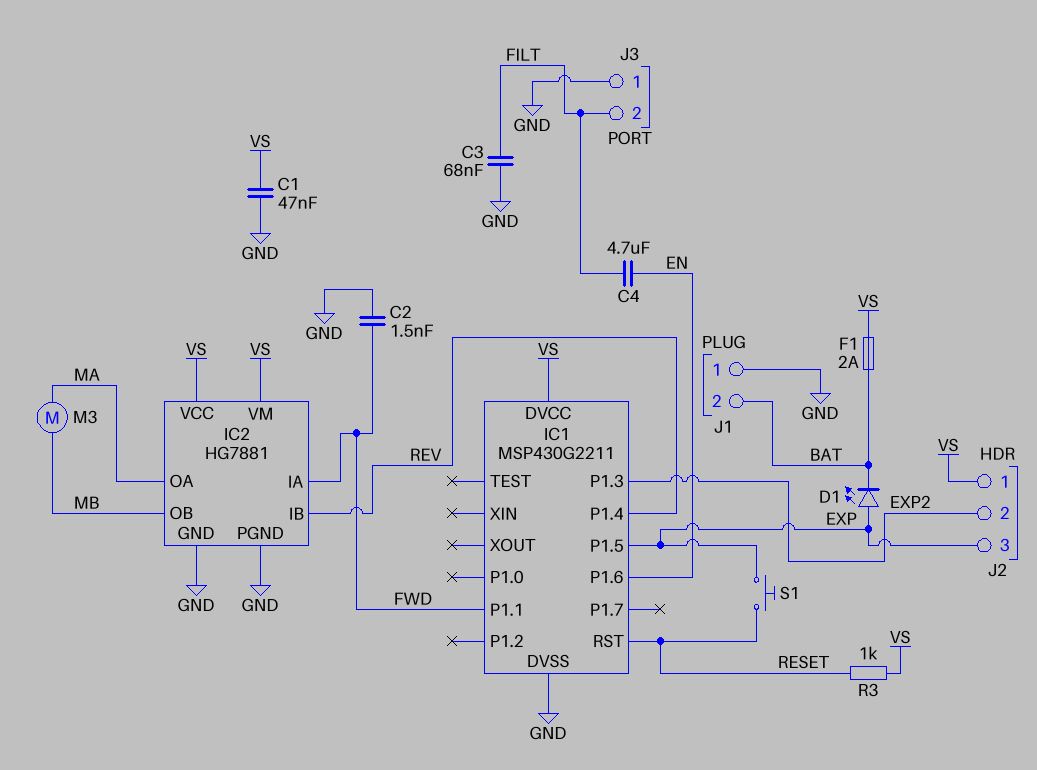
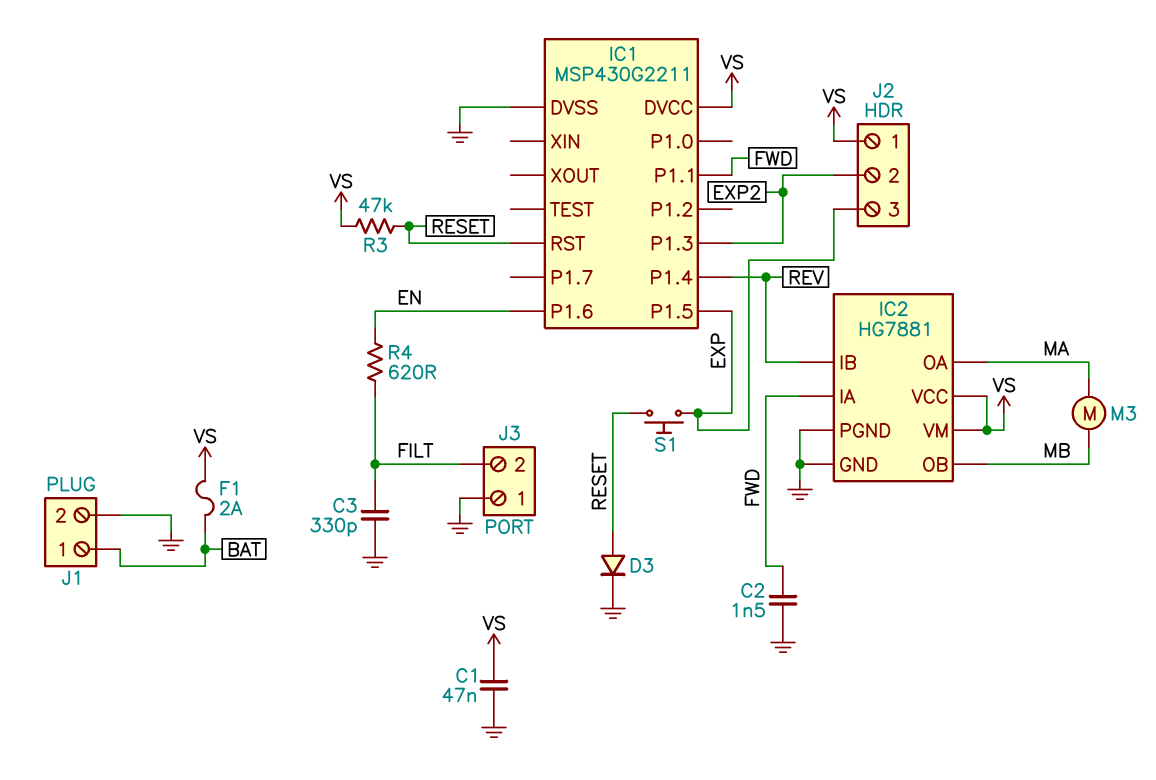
C3: 68nF (FILT, GND) -> 330pF (FILT, GND)
C4: 4.7uF (EN, FILT) -> none
D1: LED (A EXP, K BAT) -> none
D3: none -> diode (A RESET, K GND)
J1 pin 1: GND -> BAT
J1 pin 2: BAT -> GND
R3: 1k (RESET, VS) -> 47k (RESET, VS)
R4: none -> 620 (EN, FILT)

